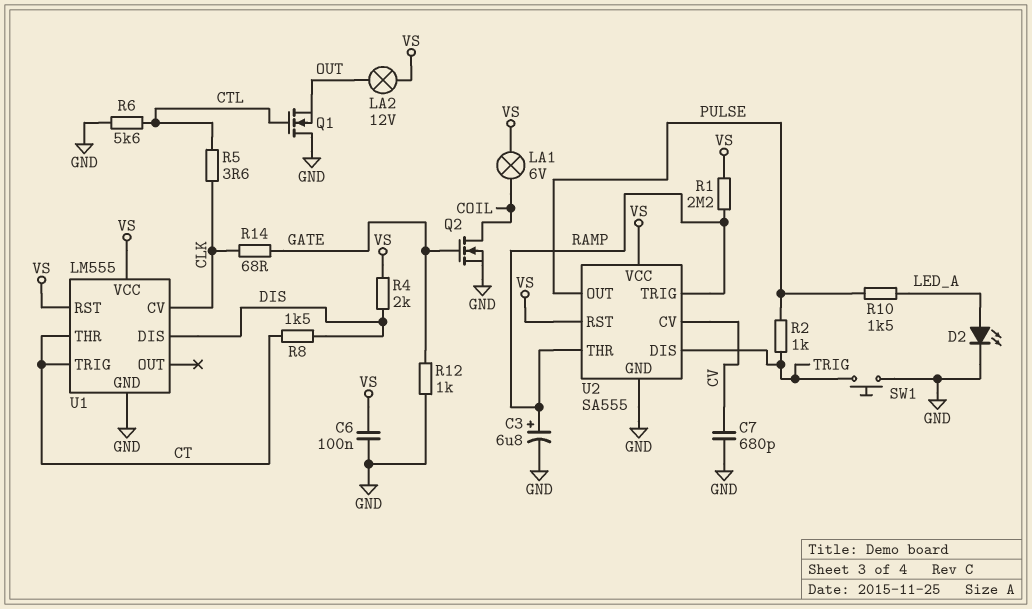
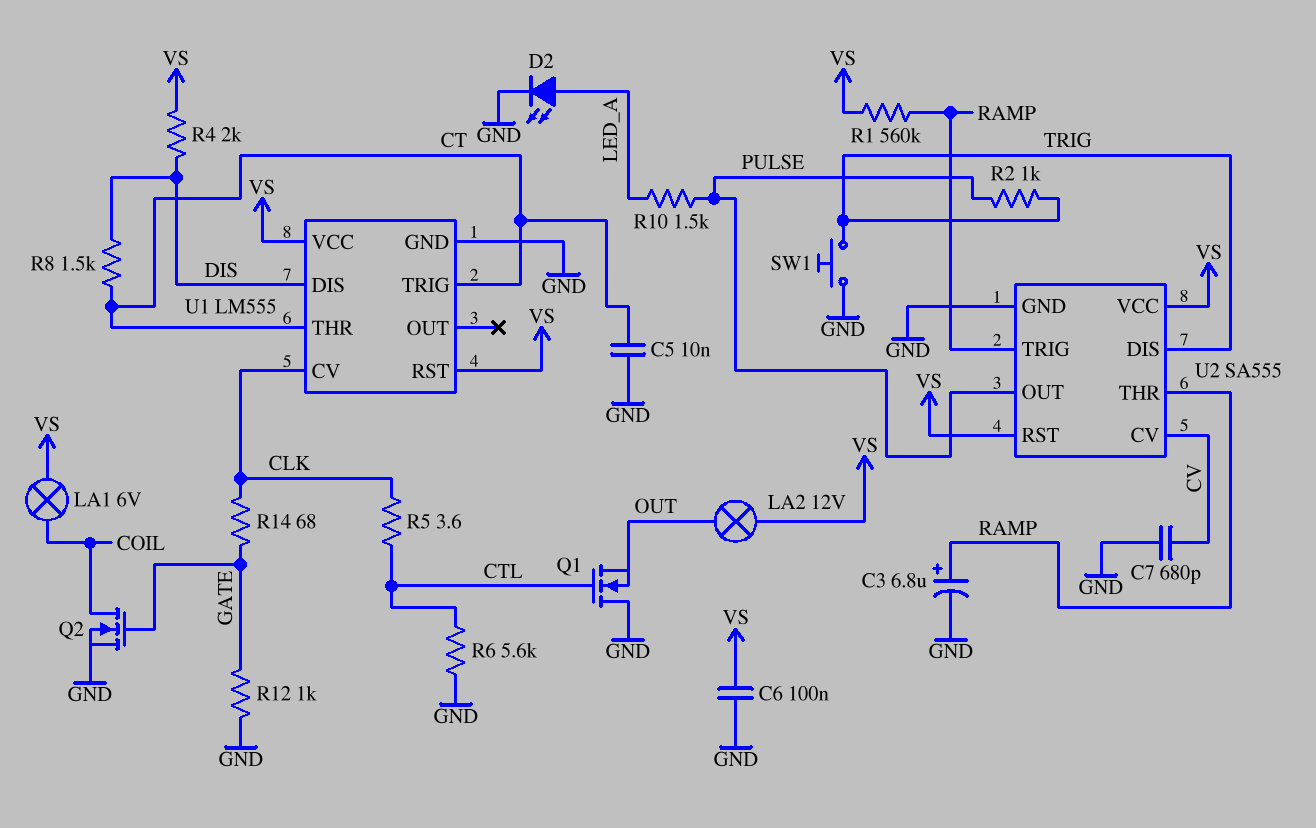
C5: none -> 10nF (CT, GND)
R1: 2.2M (RAMP, VS) -> 560k (RAMP, VS)

